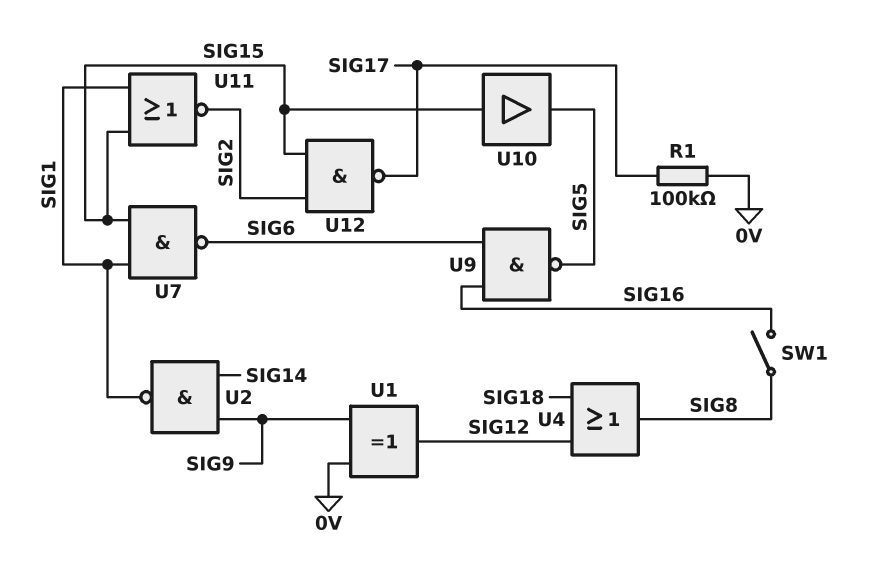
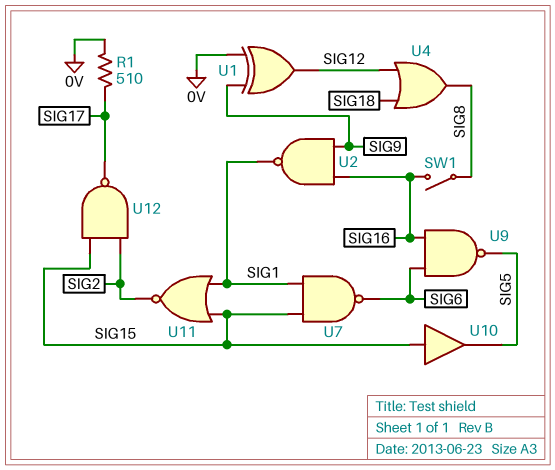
R1: 100k (0V, SIG17) -> 510 (0V, SIG17)
U2: NAND (in SIG9, in SIG14, out SIG1) -> NAND (in SIG9, in SIG16, out SIG1)

